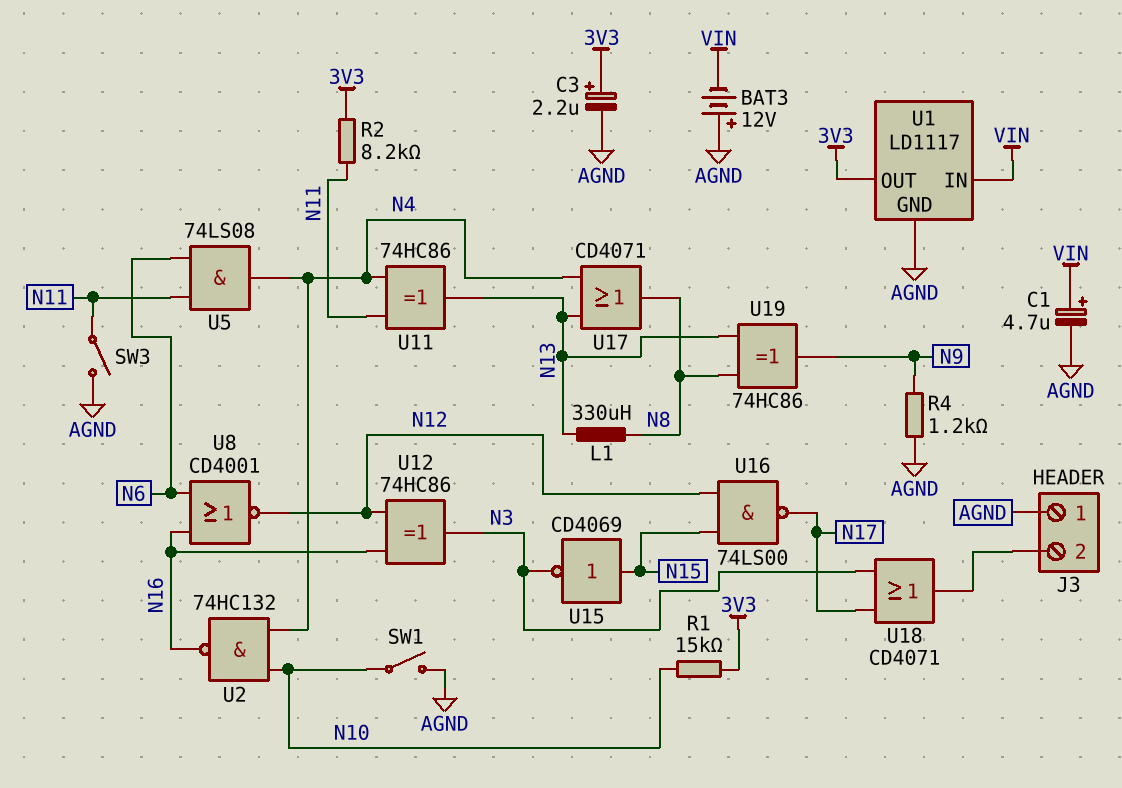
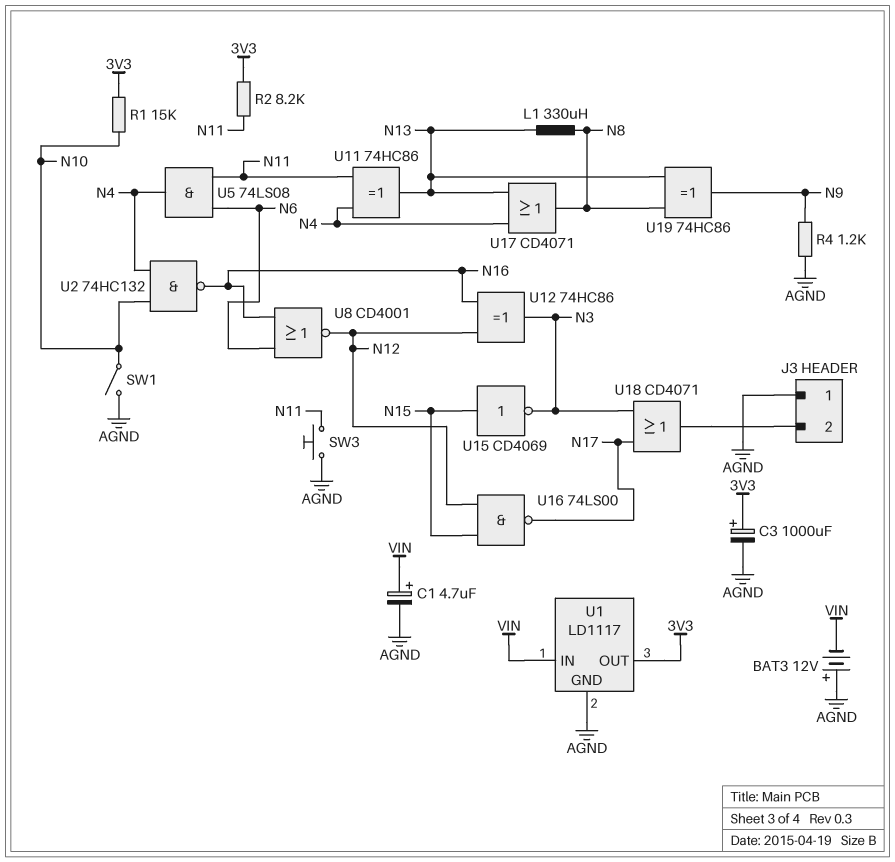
C3: 2.2uF (plus 3V3, minus AGND) -> 1000uF (plus 3V3, minus AGND)
SW3: switch (AGND, N11) -> button (AGND, N11)

